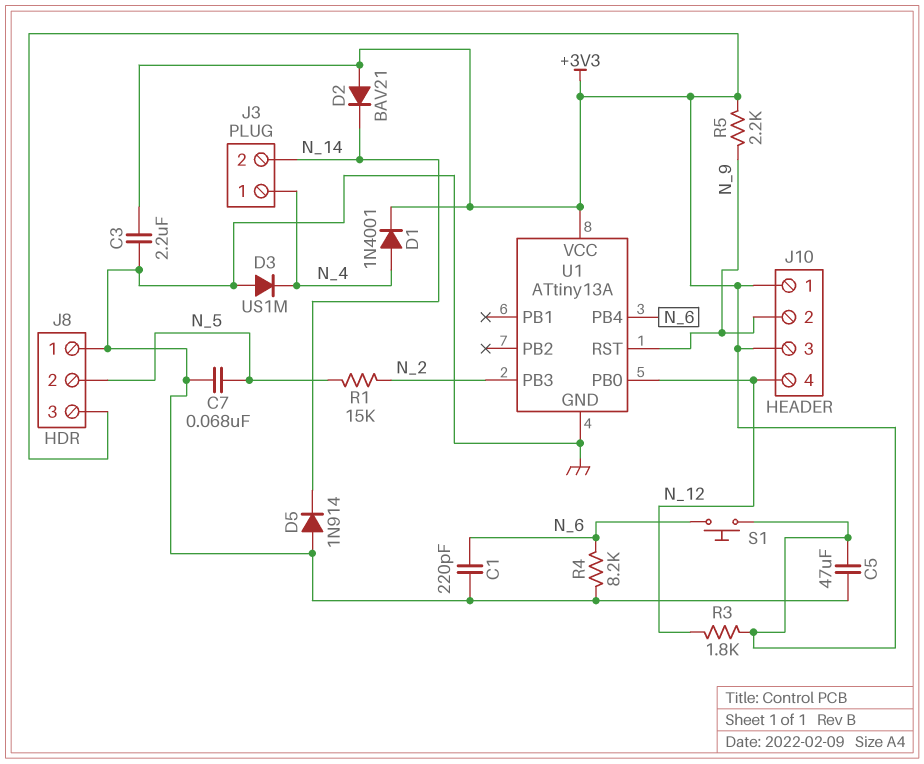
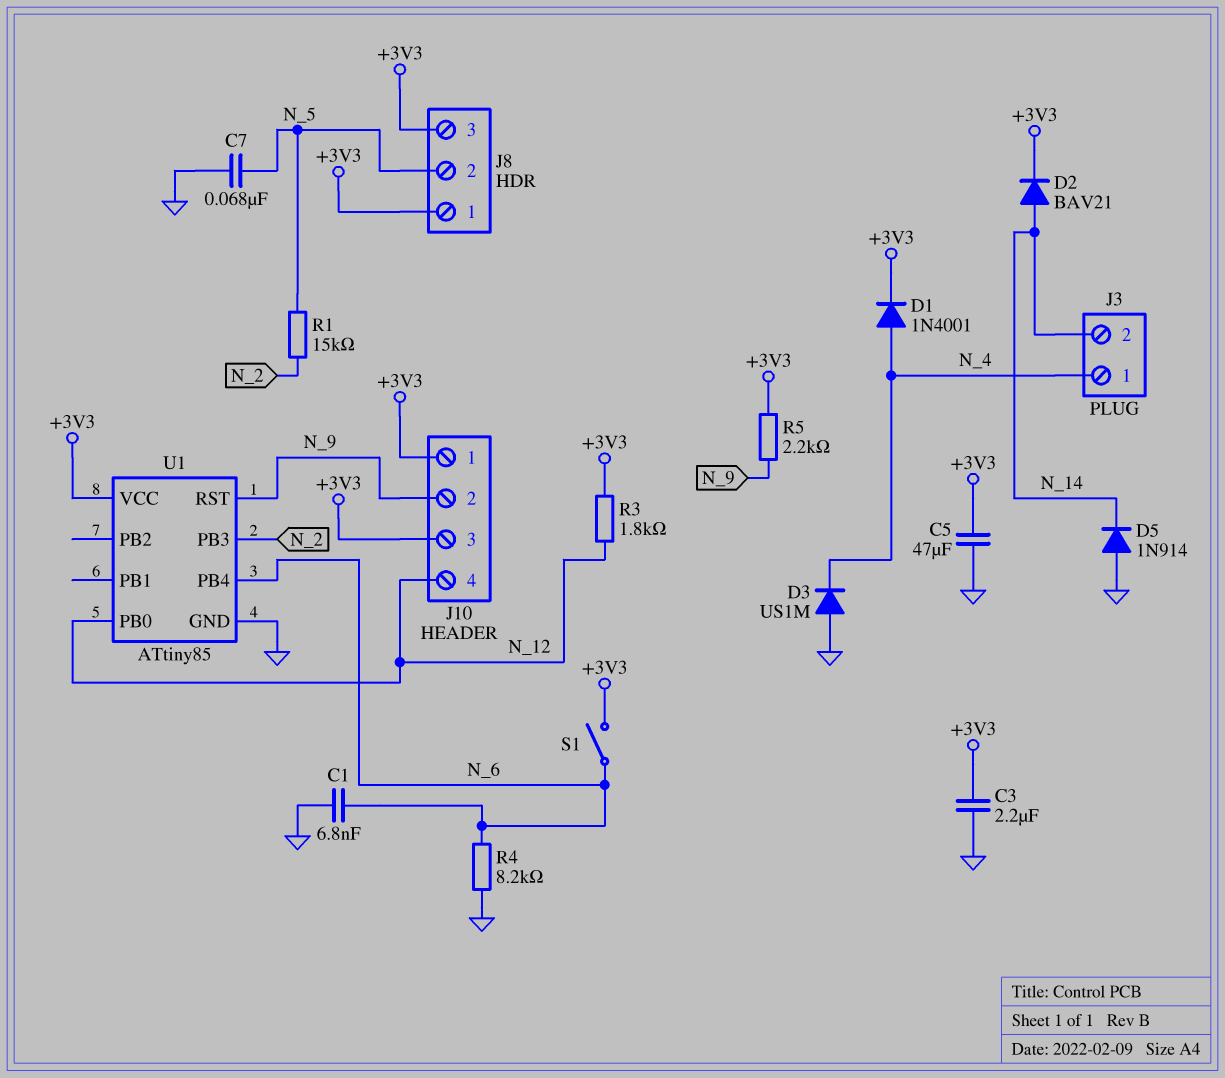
C1: 220pF (GND, N_6) -> 6.8nF (GND, N_6)
D2: diode BAV21 (A +3V3, K N_14) -> diode BAV21 (A N_14, K +3V3)
J8 pin 1: GND -> +3V3
S1: button (+3V3, N_6) -> switch (+3V3, N_6)
U1: ATtiny13A -> ATtiny85

